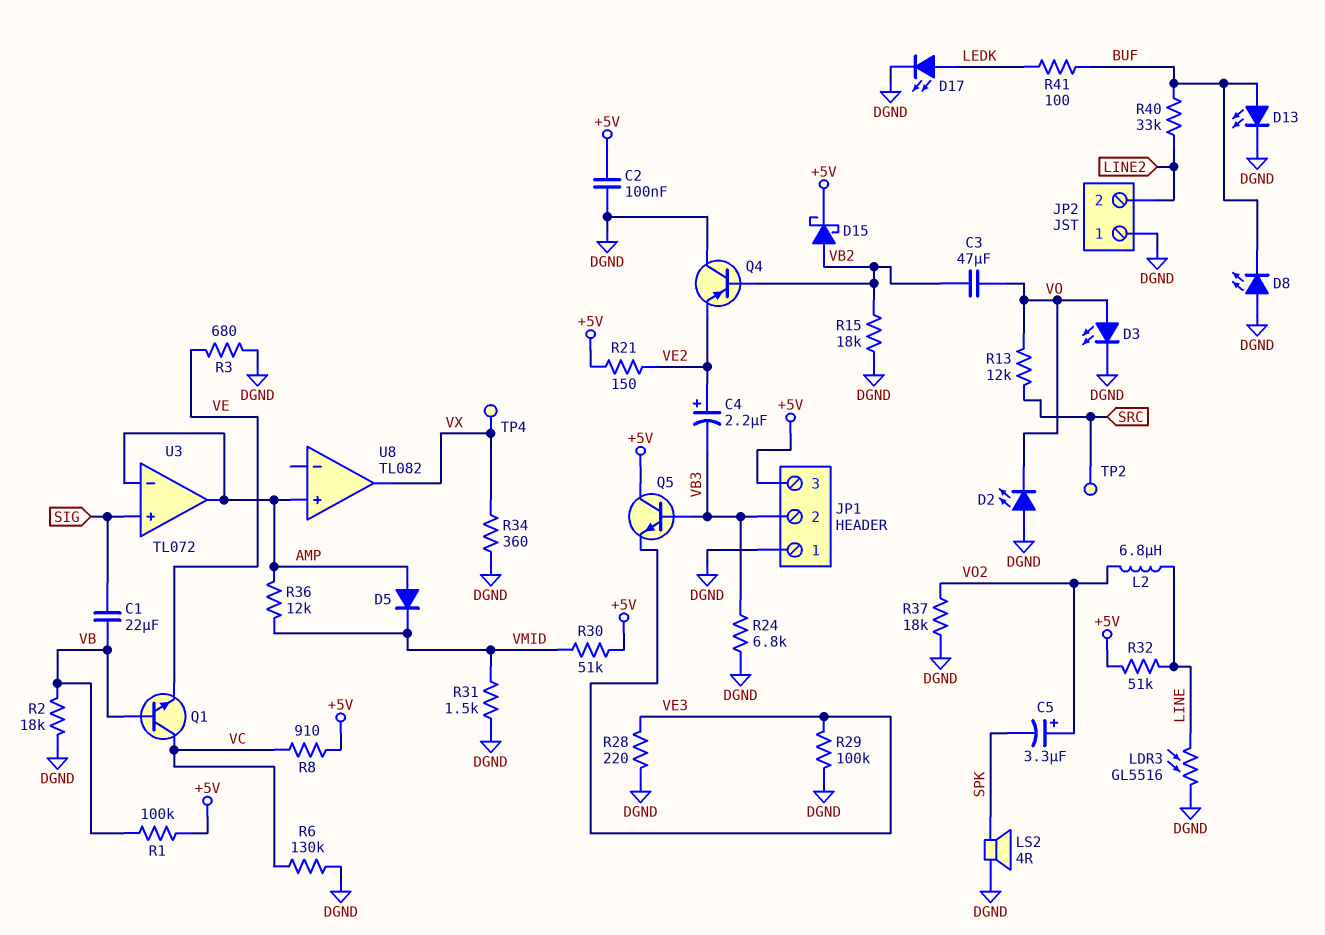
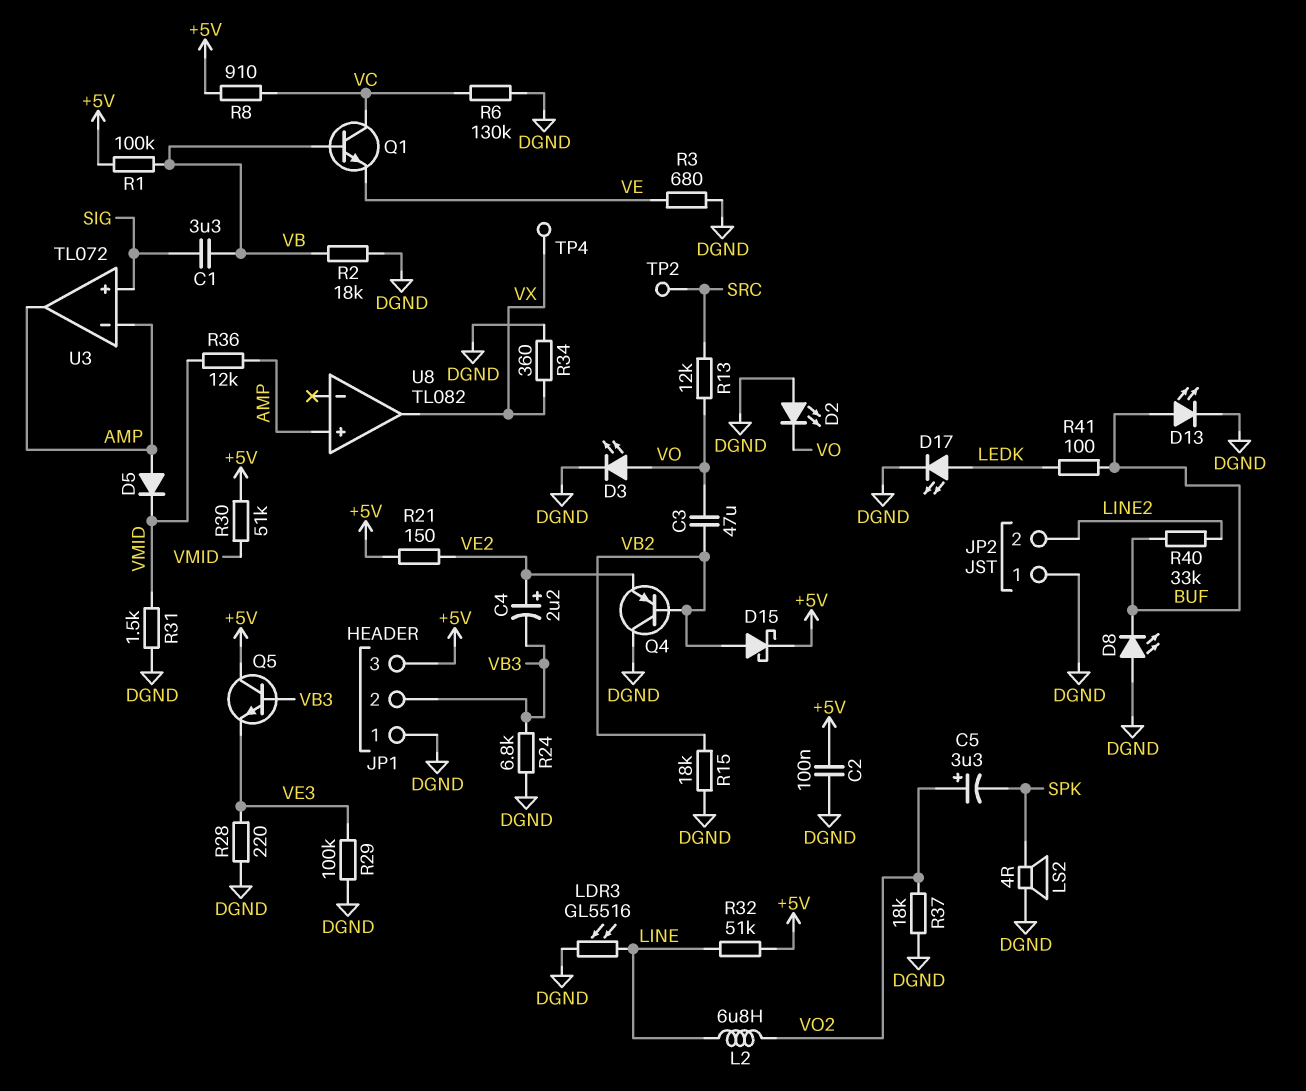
C1: 22uF (SIG, VB) -> 3.3uF (SIG, VB)

